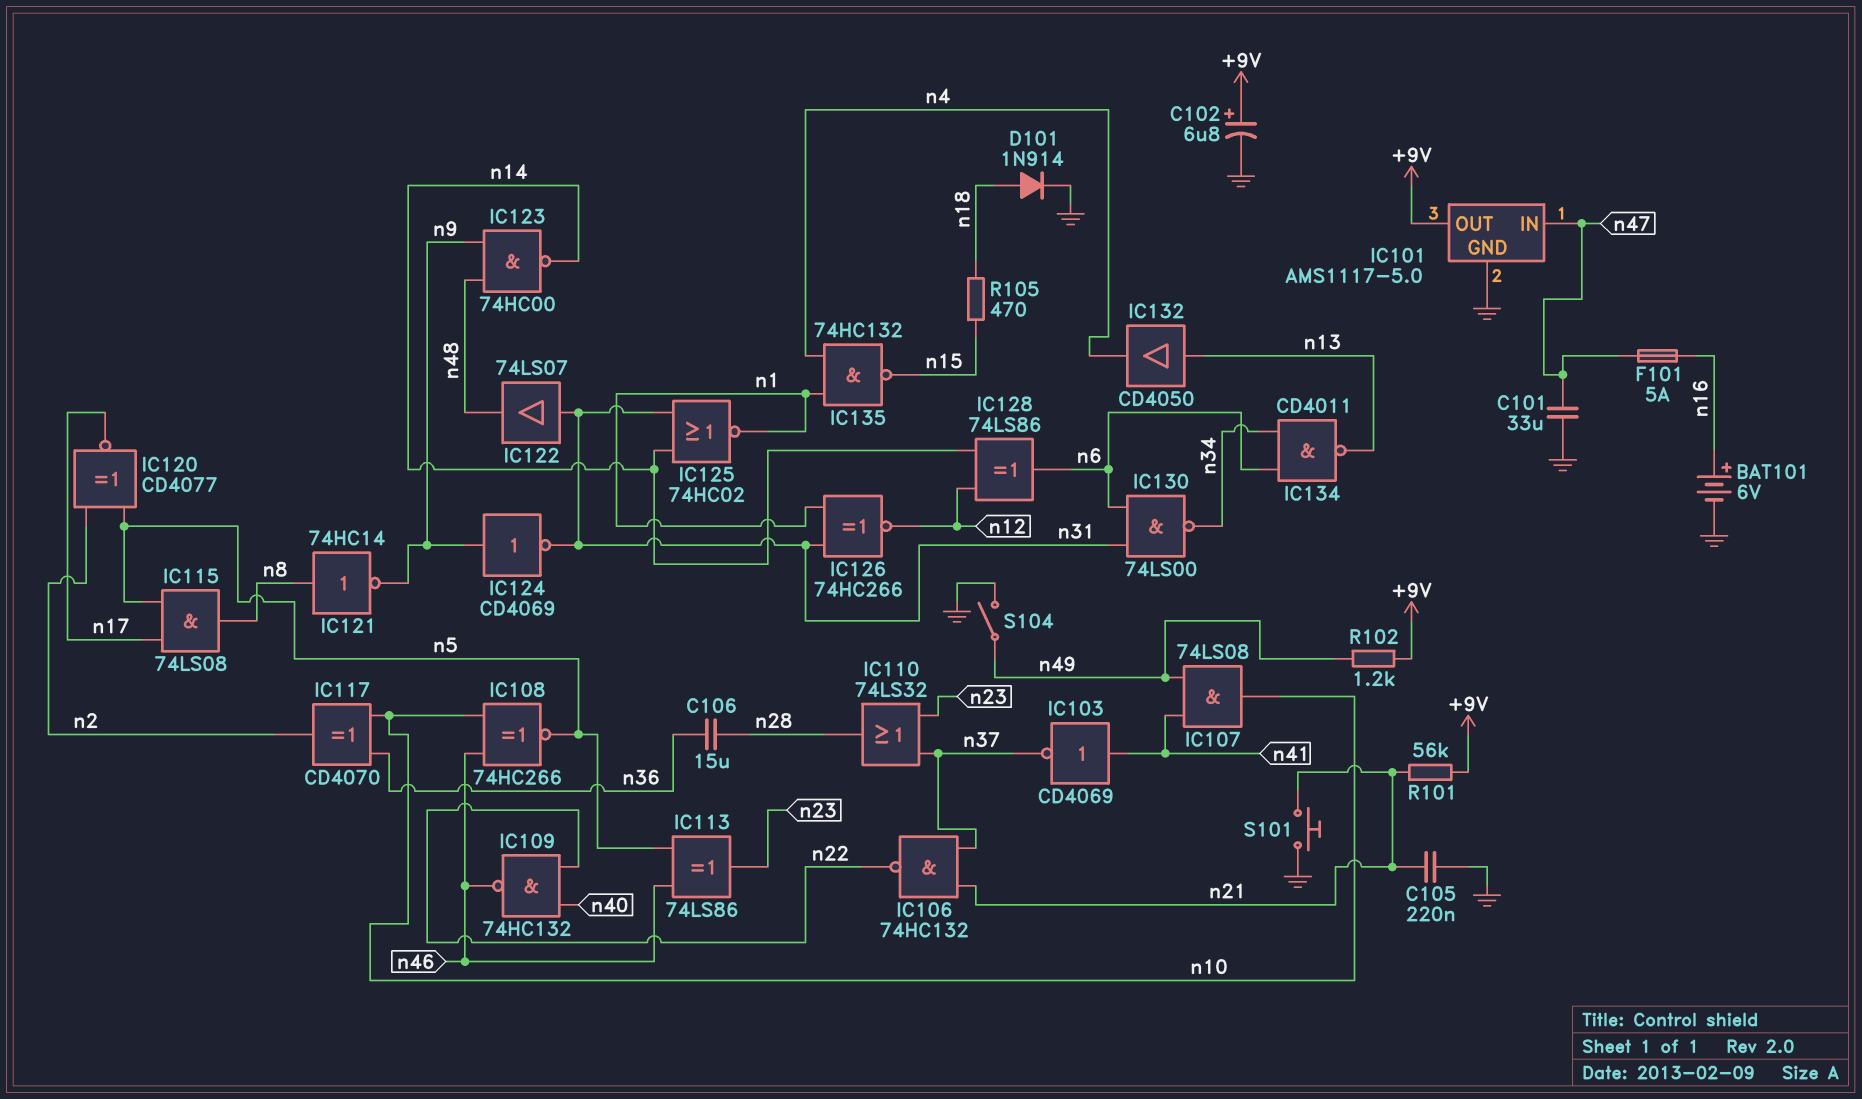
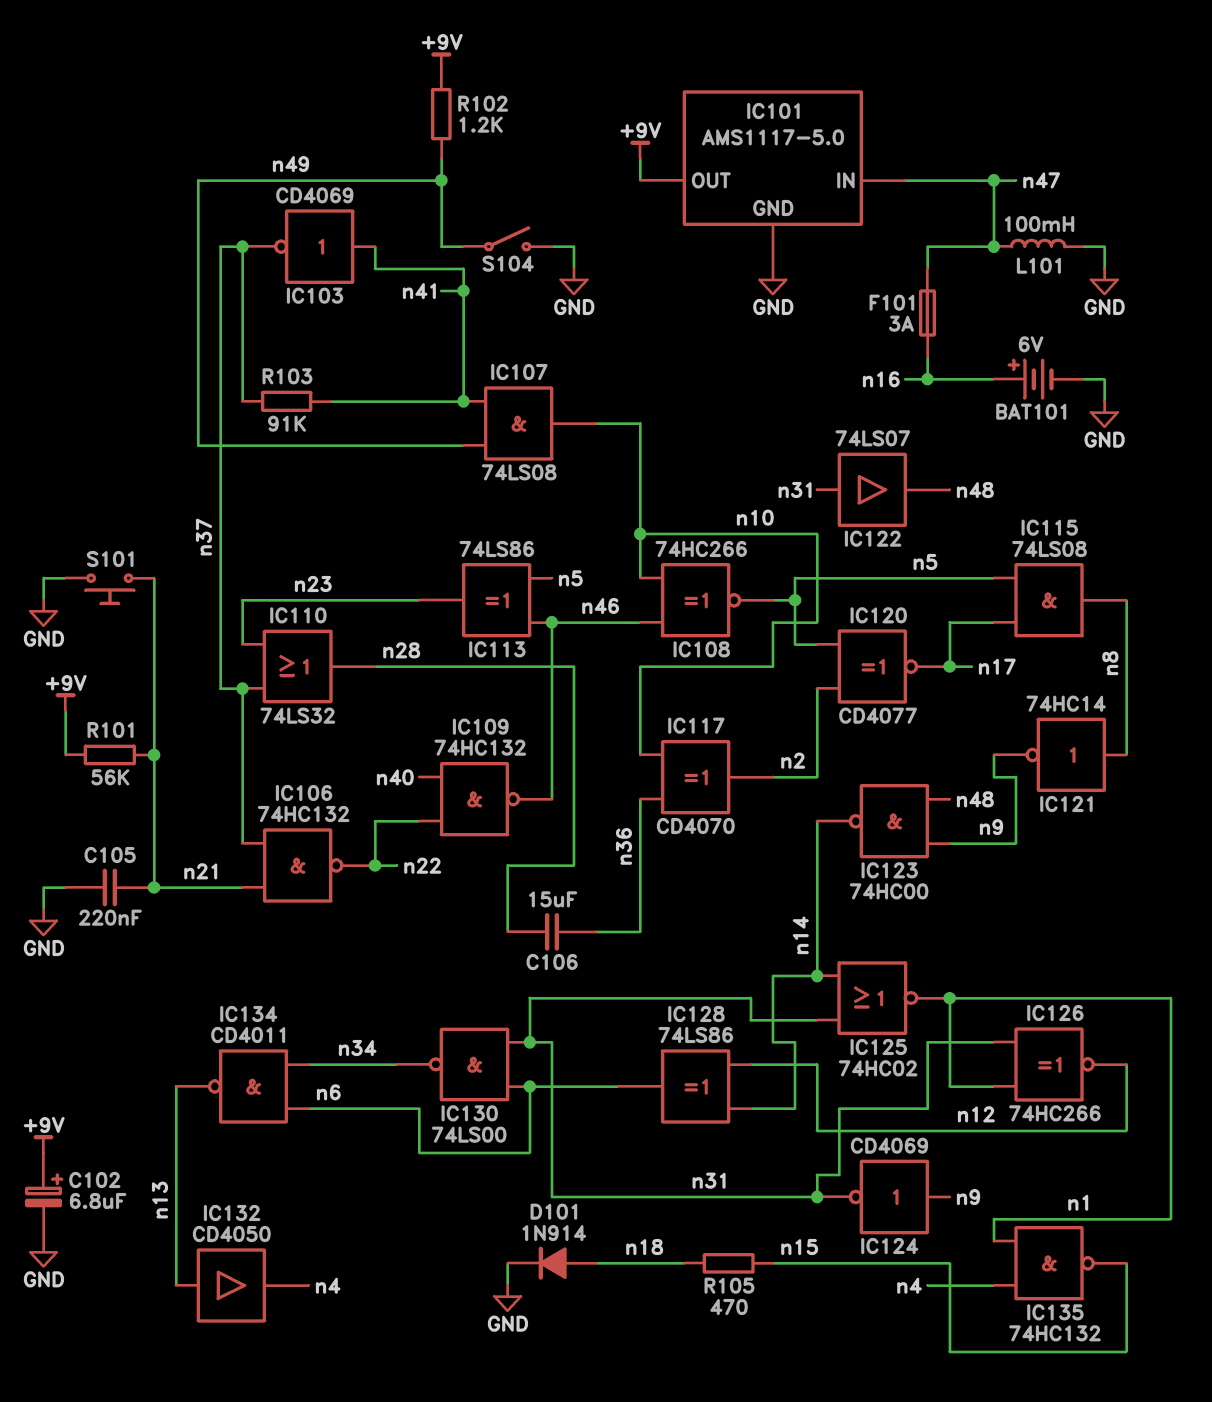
C101: 33uF (GND, n47) -> none
F101: 5A (n16, n47) -> 3A (n16, n47)
L101: none -> 100mH (GND, n47)
R103: none -> 91k (n37, n41)

